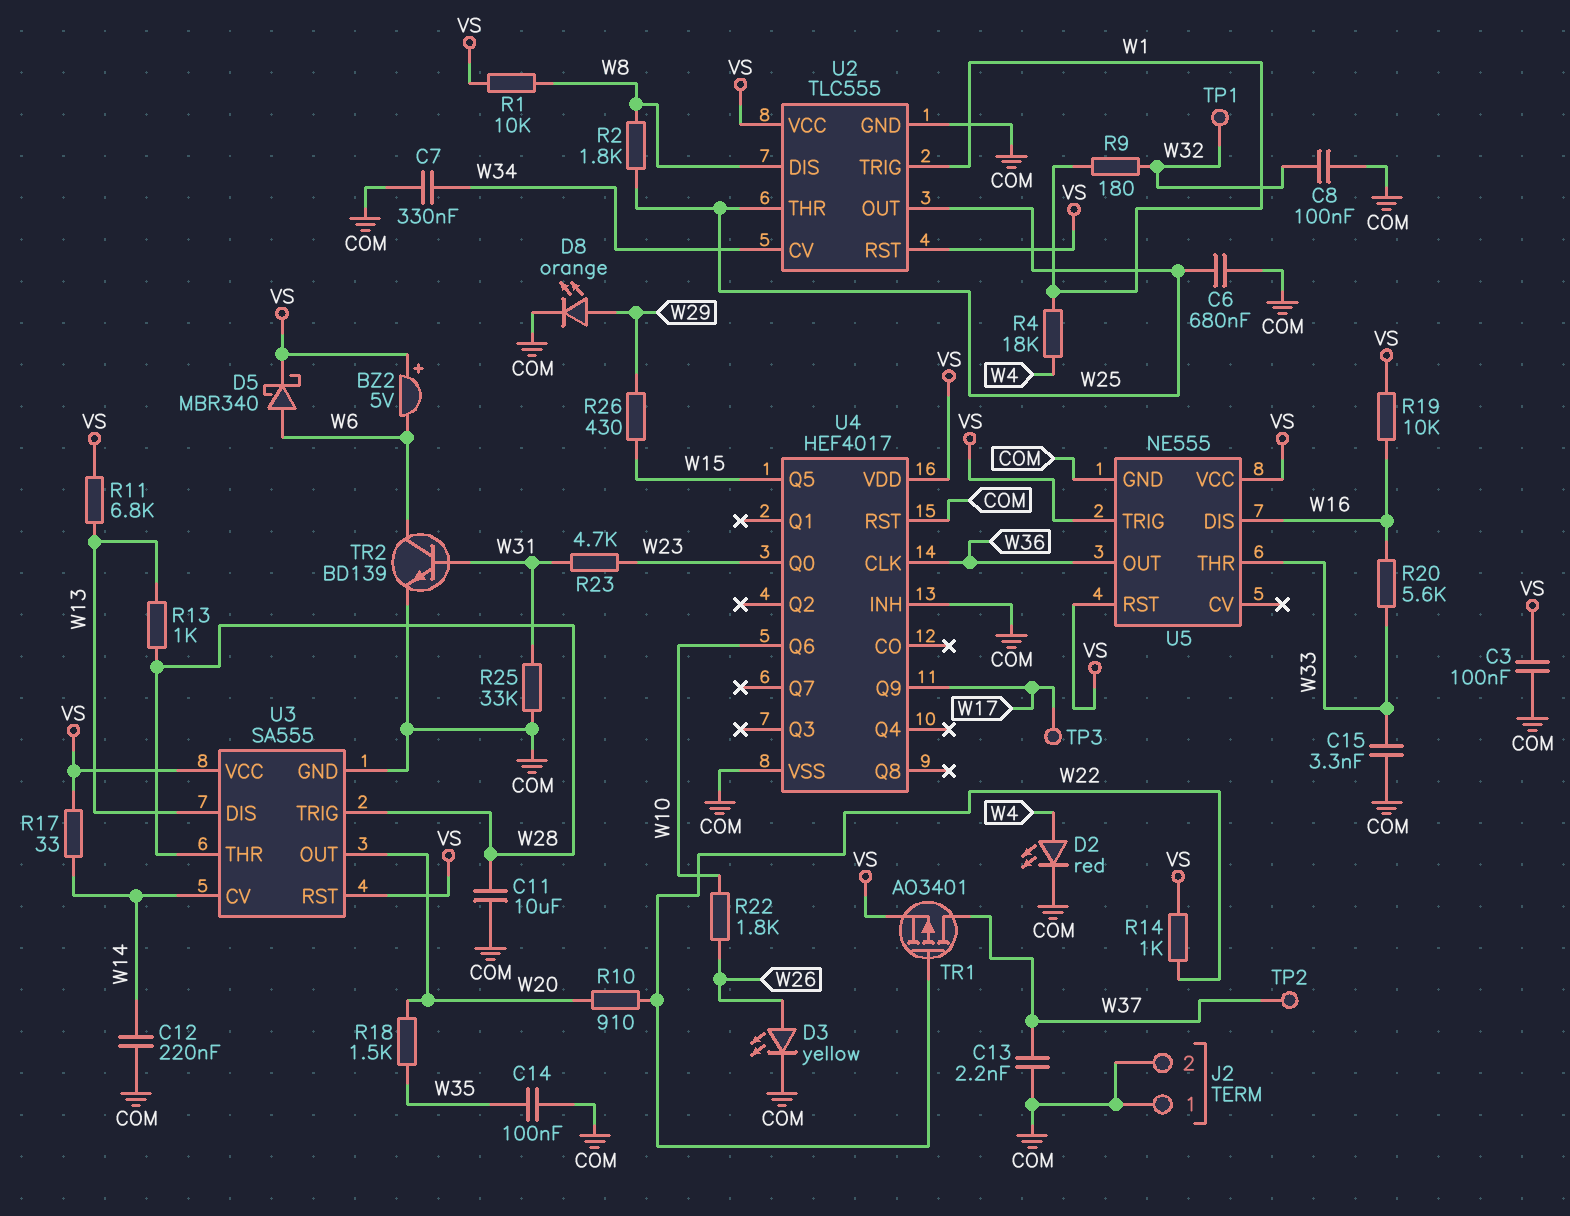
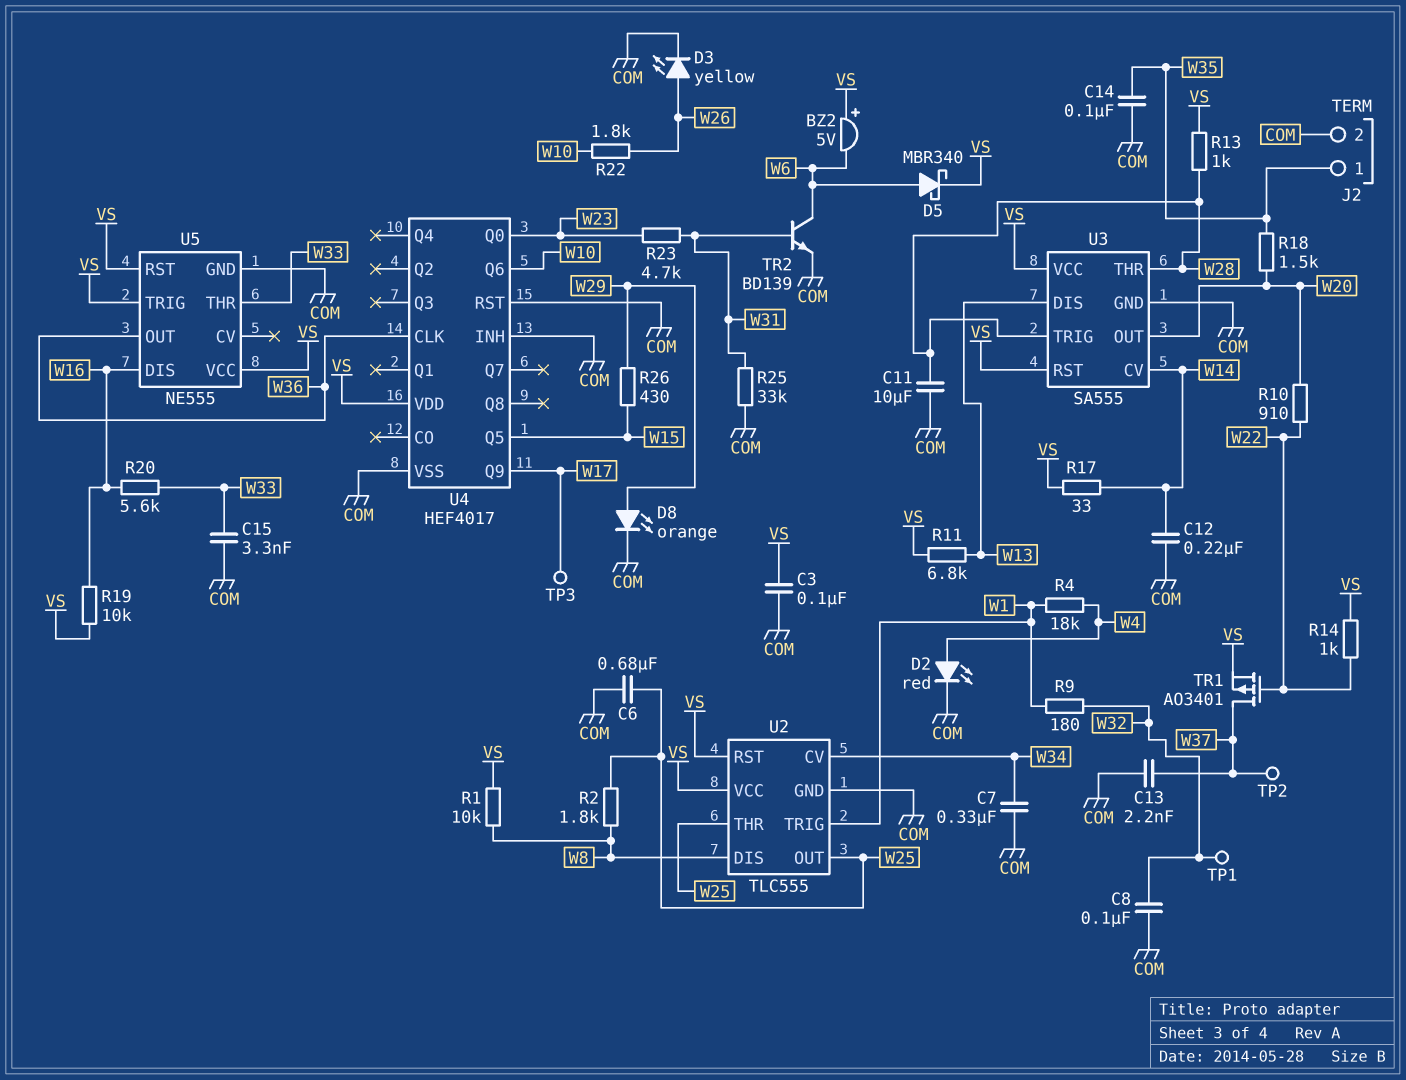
J2 pin 1: COM -> W35
R13: 1k (W13, W28) -> 1k (VS, W28)

